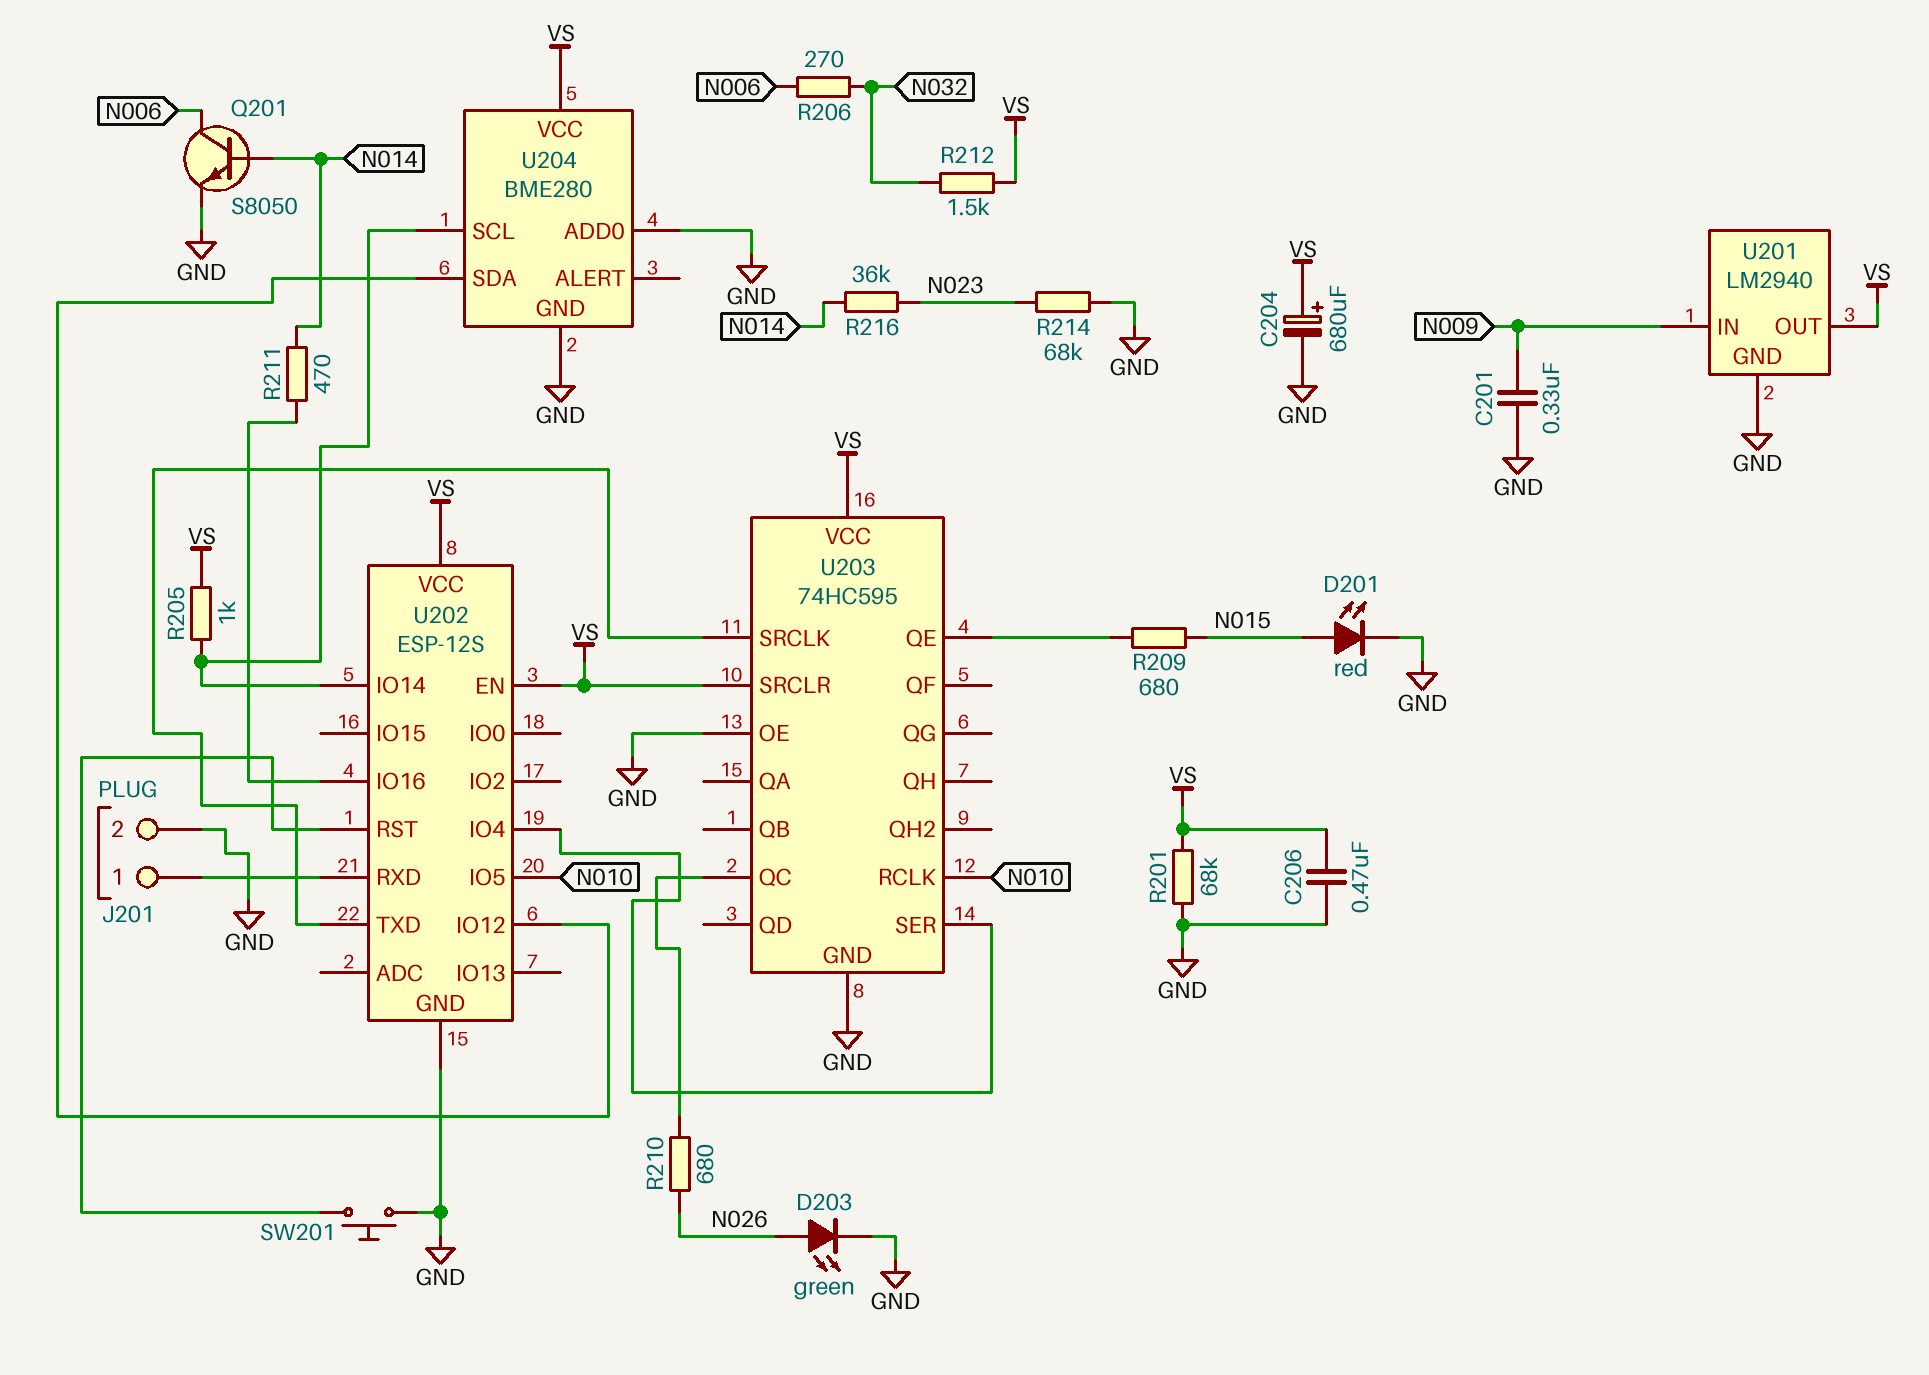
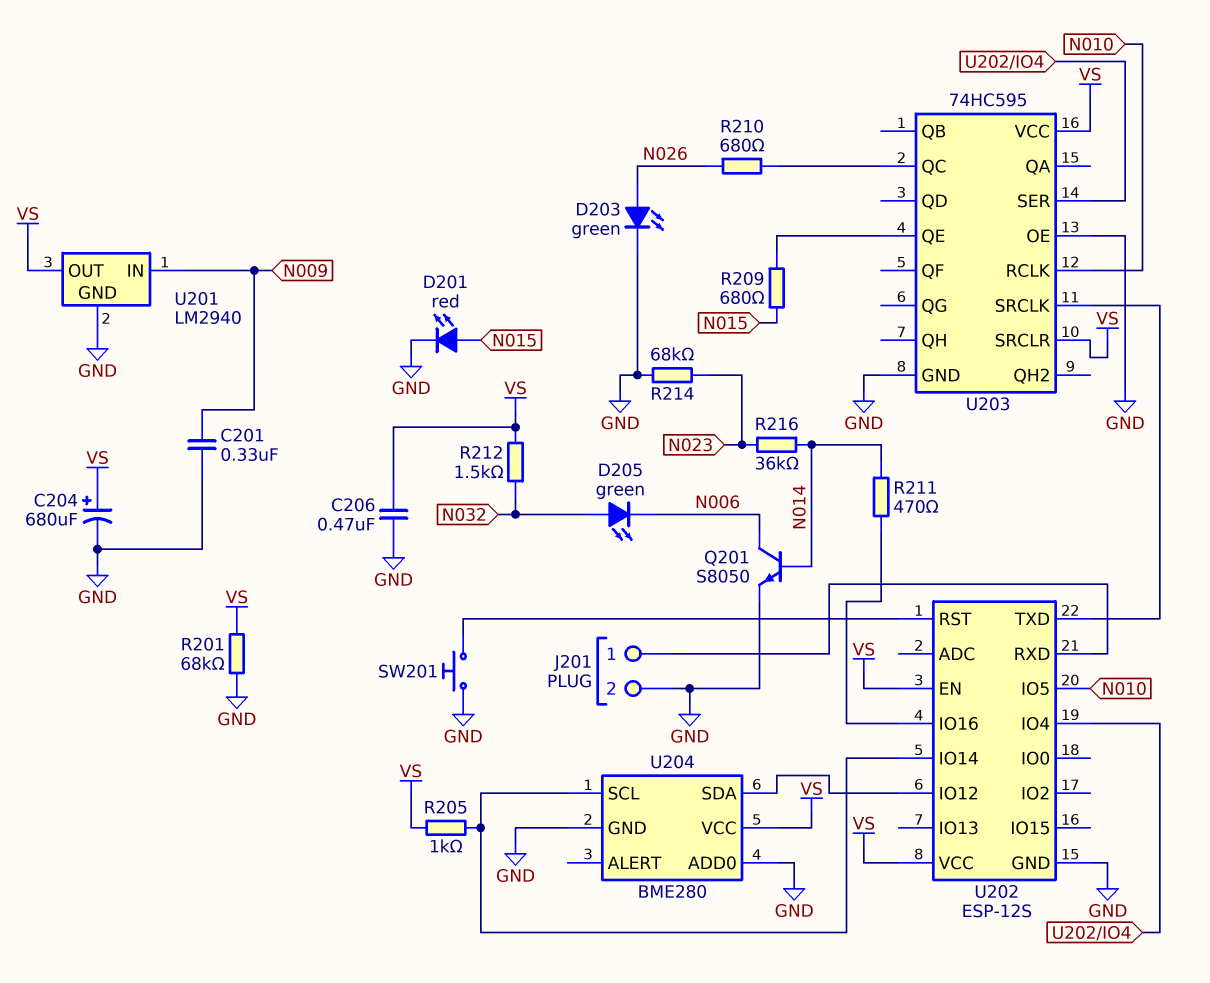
D205: none -> LED green (A N032, K N006)
R206: 270 (N006, N032) -> none

